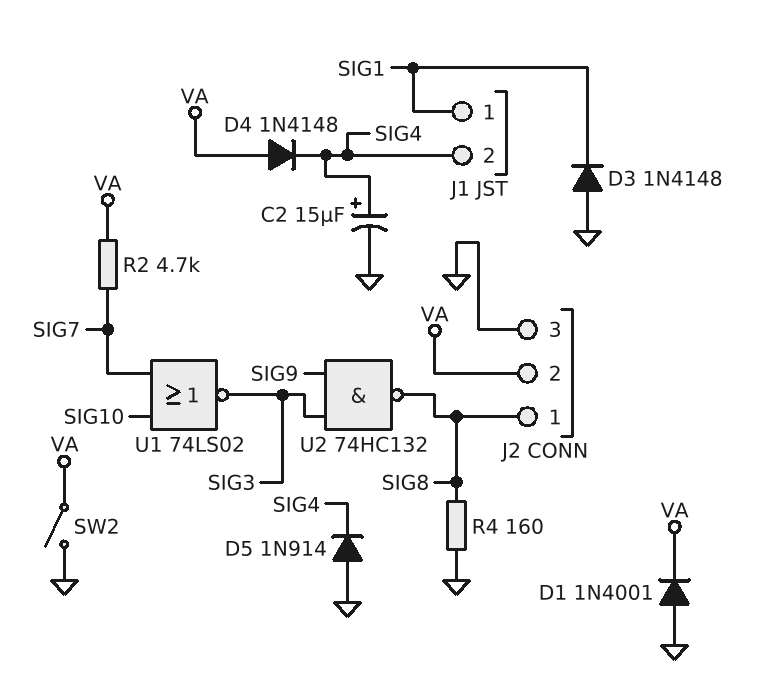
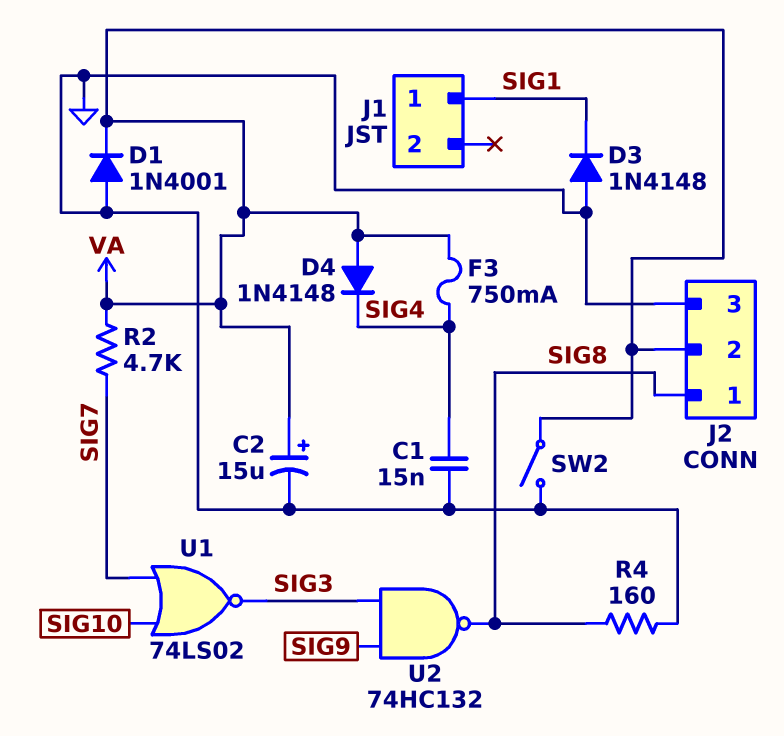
C1: none -> 15nF (GND, SIG4)
C2: 15uF (plus SIG4, minus GND) -> 15uF (plus VA, minus GND)
D5: diode 1N914 (A GND, K SIG4) -> none
F3: none -> 750mA (SIG4, VA)
J1 pin 2: SIG4 -> none

